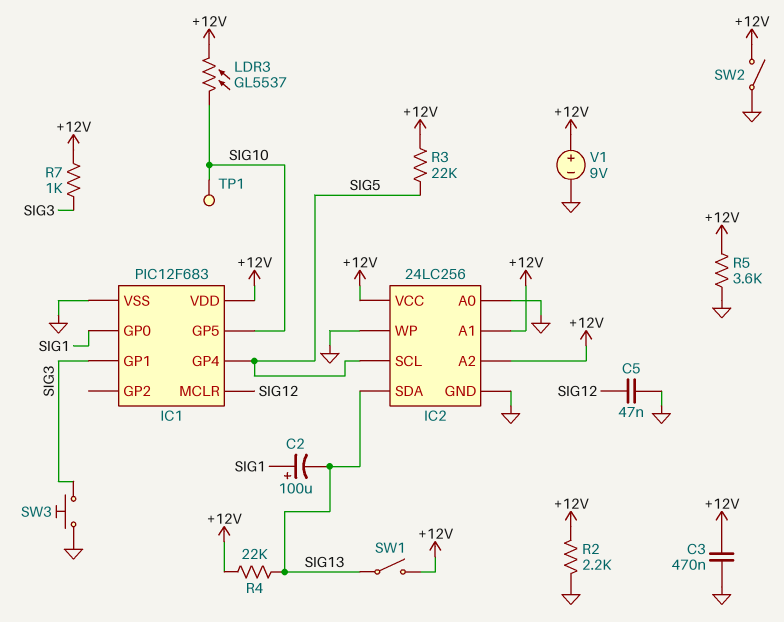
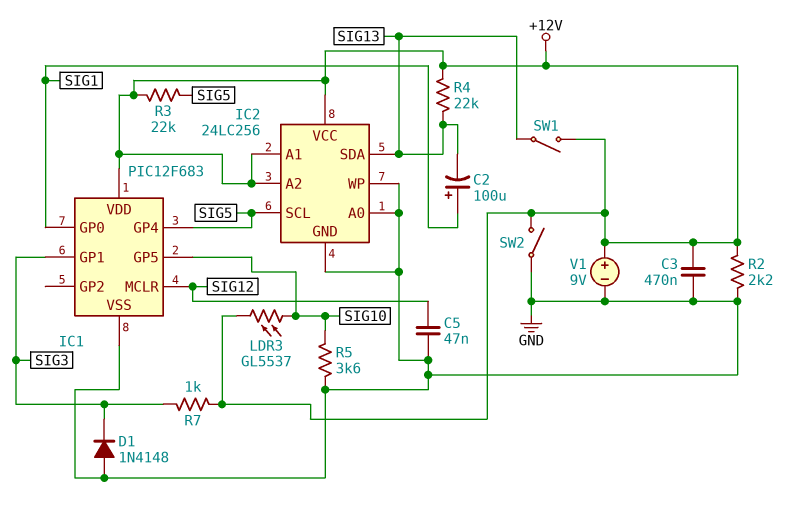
D1: none -> diode 1N4148 (A GND, K SIG3)
R5: 3.6k (+12V, GND) -> 3.6k (GND, SIG10)
SW3: button (GND, SIG3) -> none
TP1: test point (SIG10) -> none

